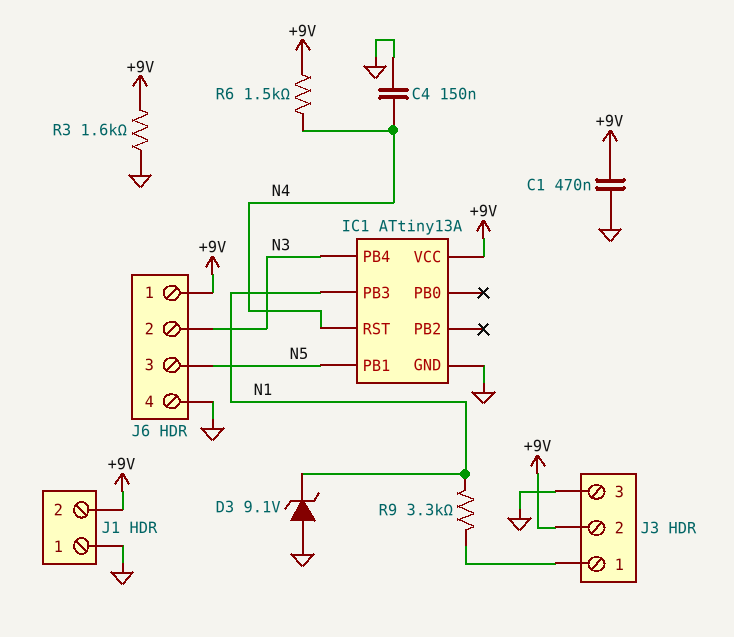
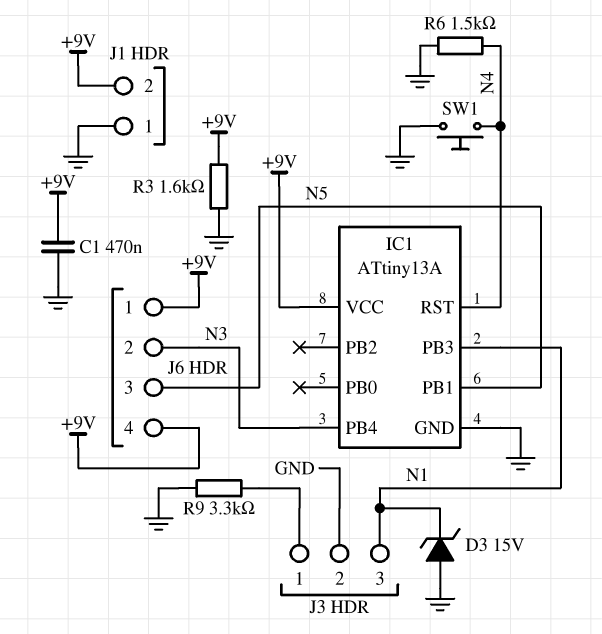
C4: 150nF (GND, N4) -> none
D3: zener 9.1V (A GND, K N1) -> zener 15V (A GND, K N1)
J3 pin 2: +9V -> GND
J3 pin 3: GND -> N1
J6 pin 4: GND -> +9V
R6: 1.5k (+9V, N4) -> 1.5k (GND, N4)
R9: 3.3k (J3/1, N1) -> 3.3k (GND, J3/1)
SW1: none -> button (GND, N4)

